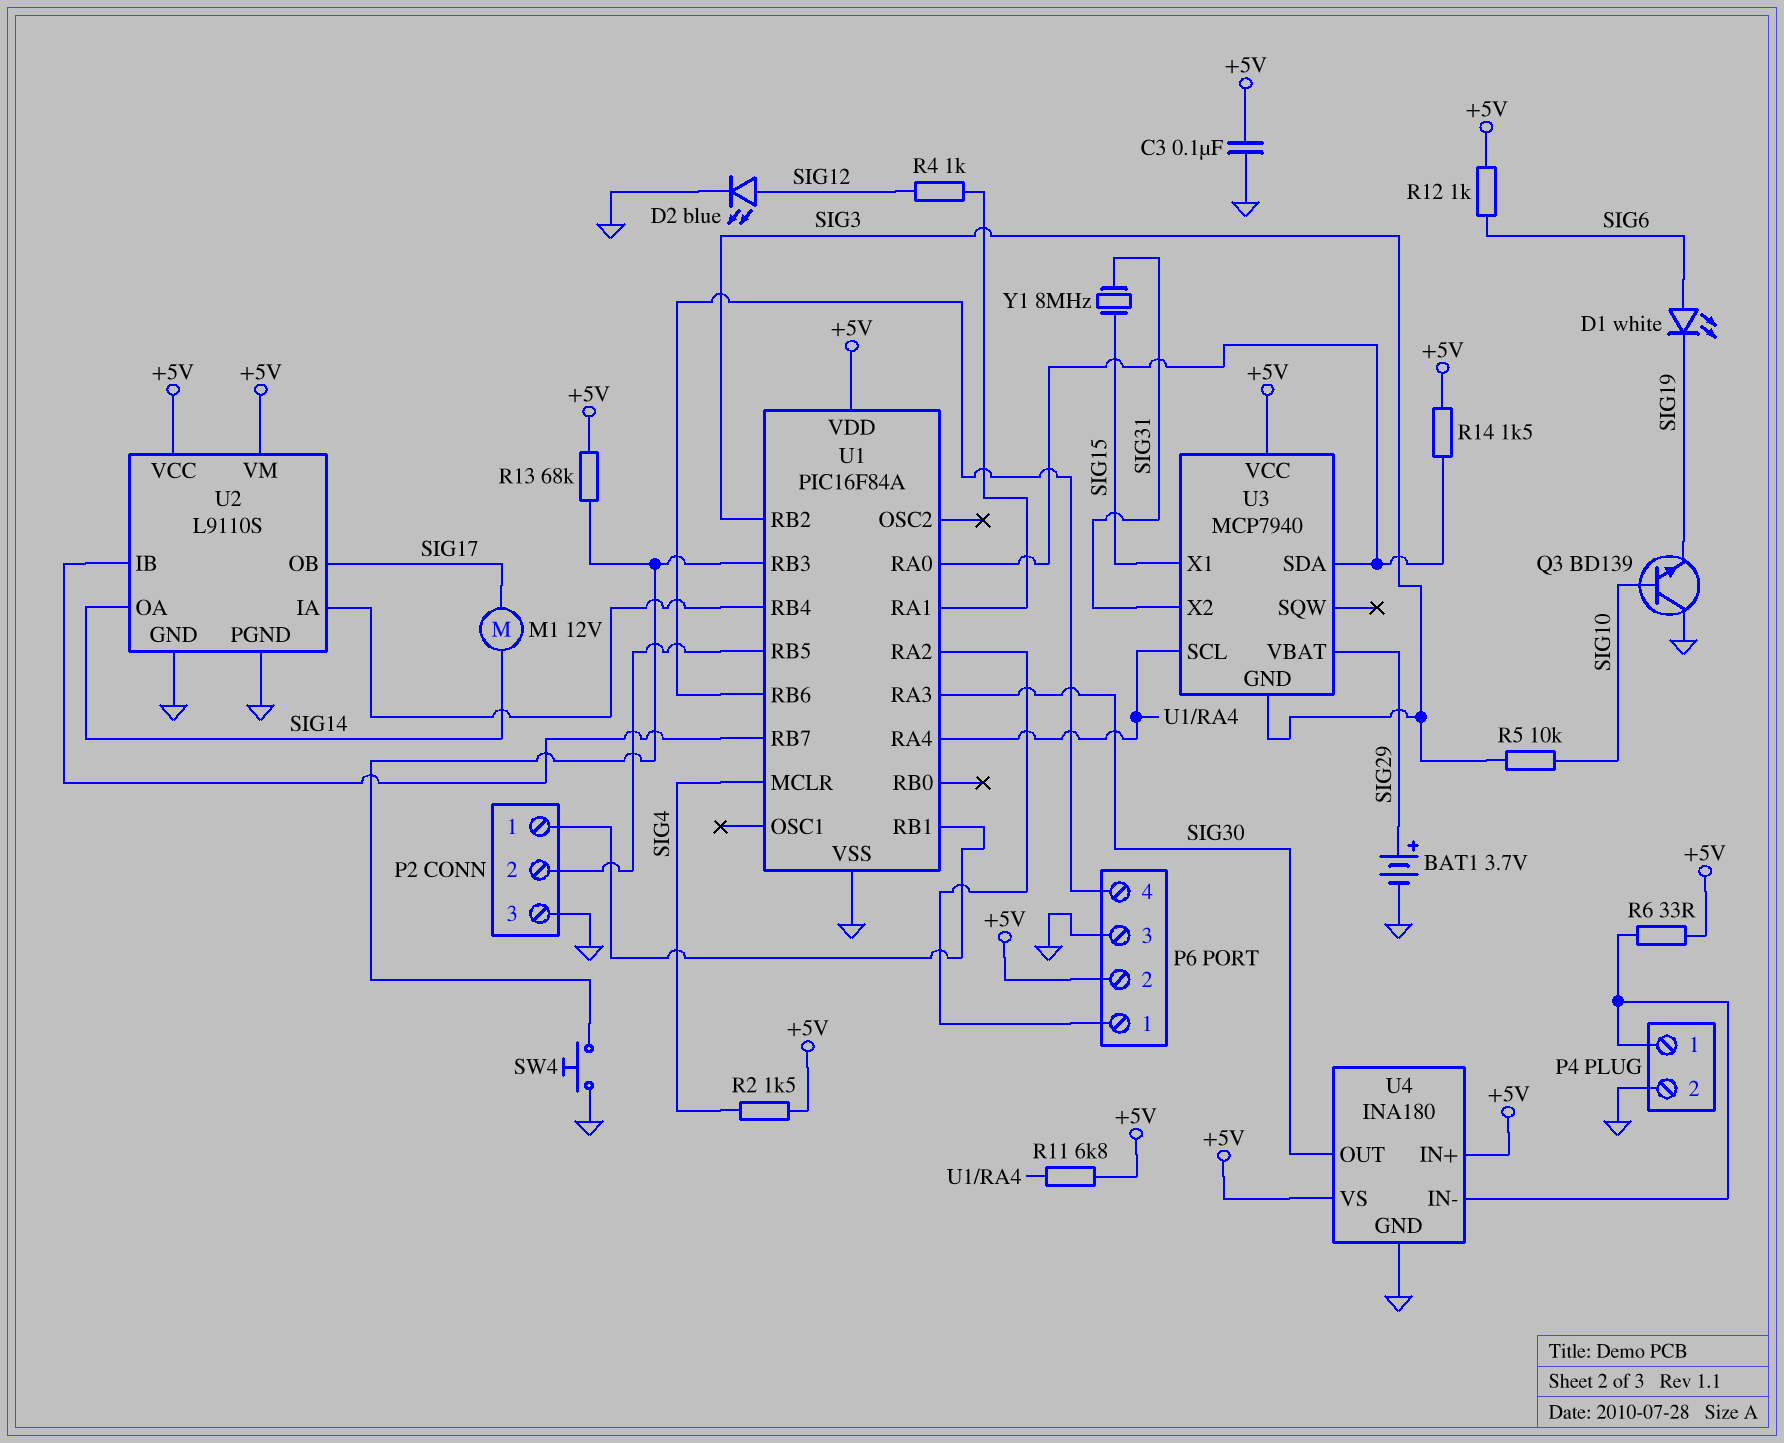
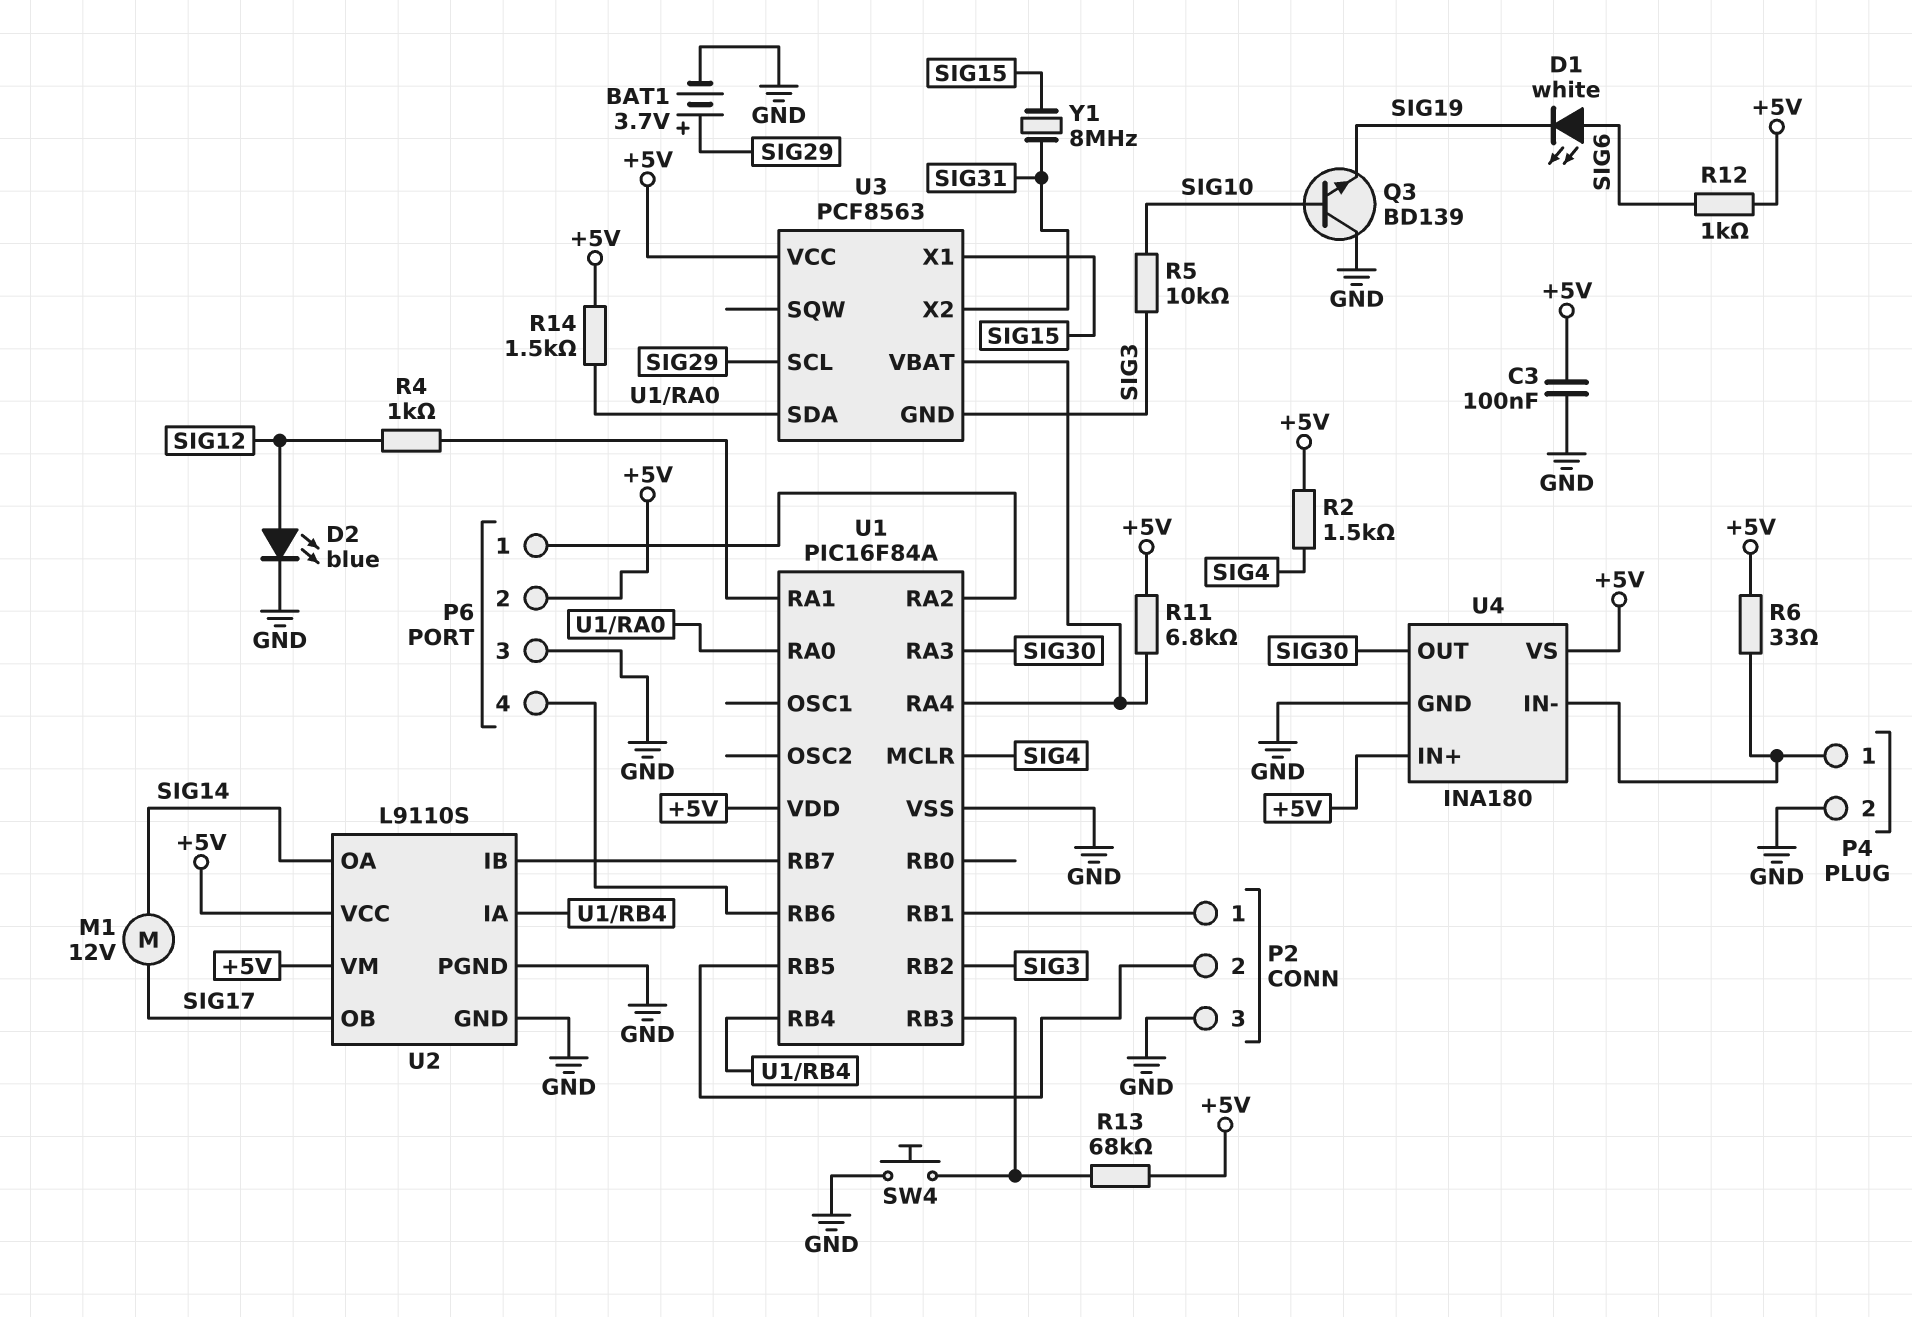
U3: MCP7940 -> PCF8563
U3 pin SCL: U1/RA4 -> SIG29
U3 pin VBAT: SIG29 -> U1/RA4

